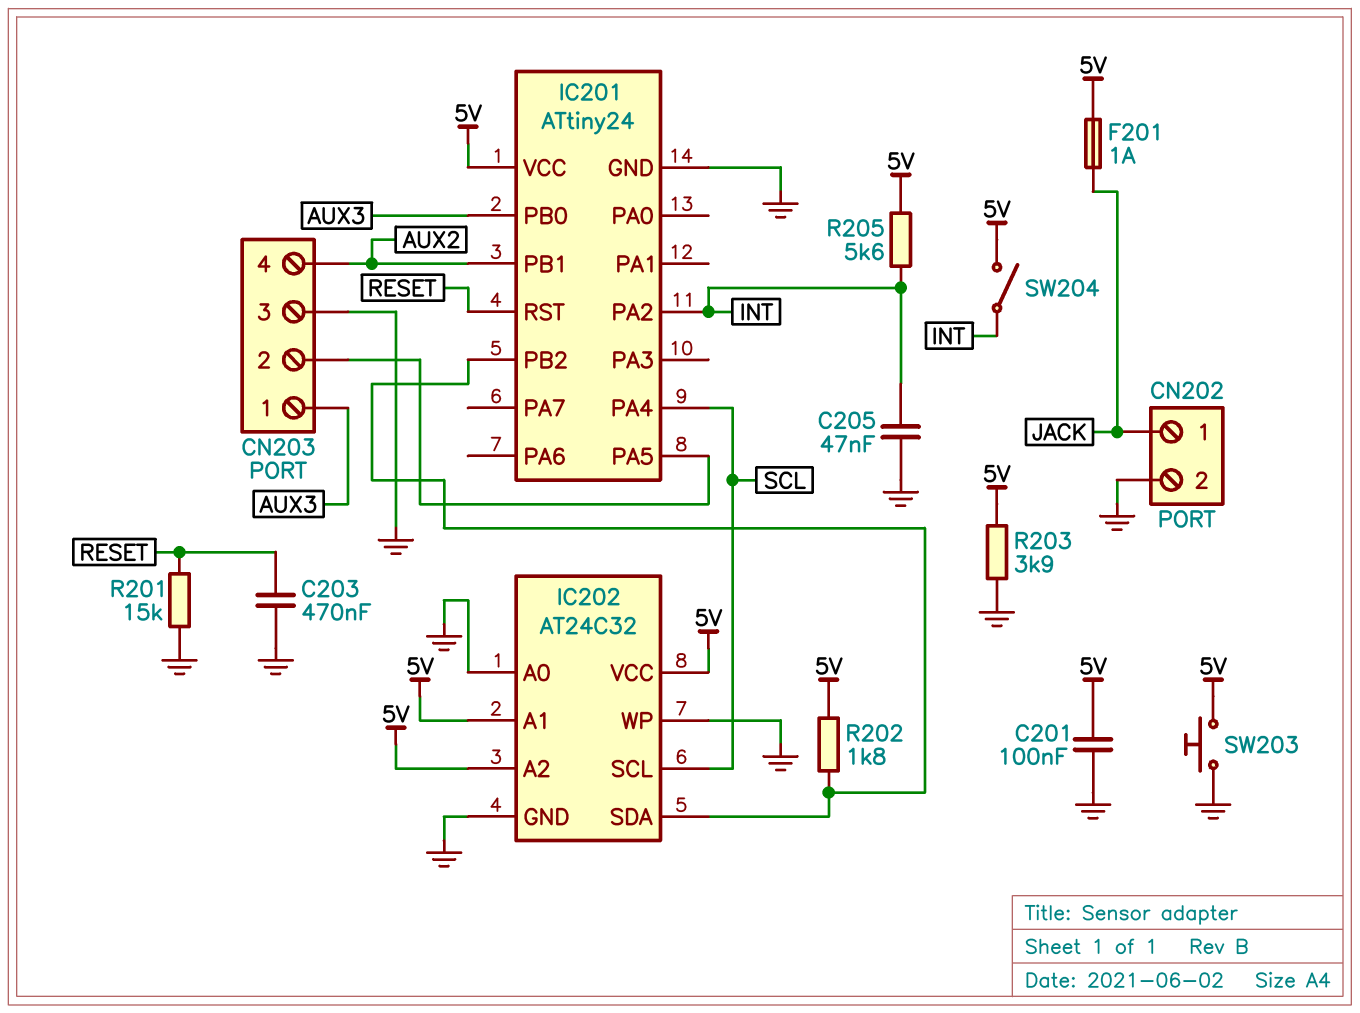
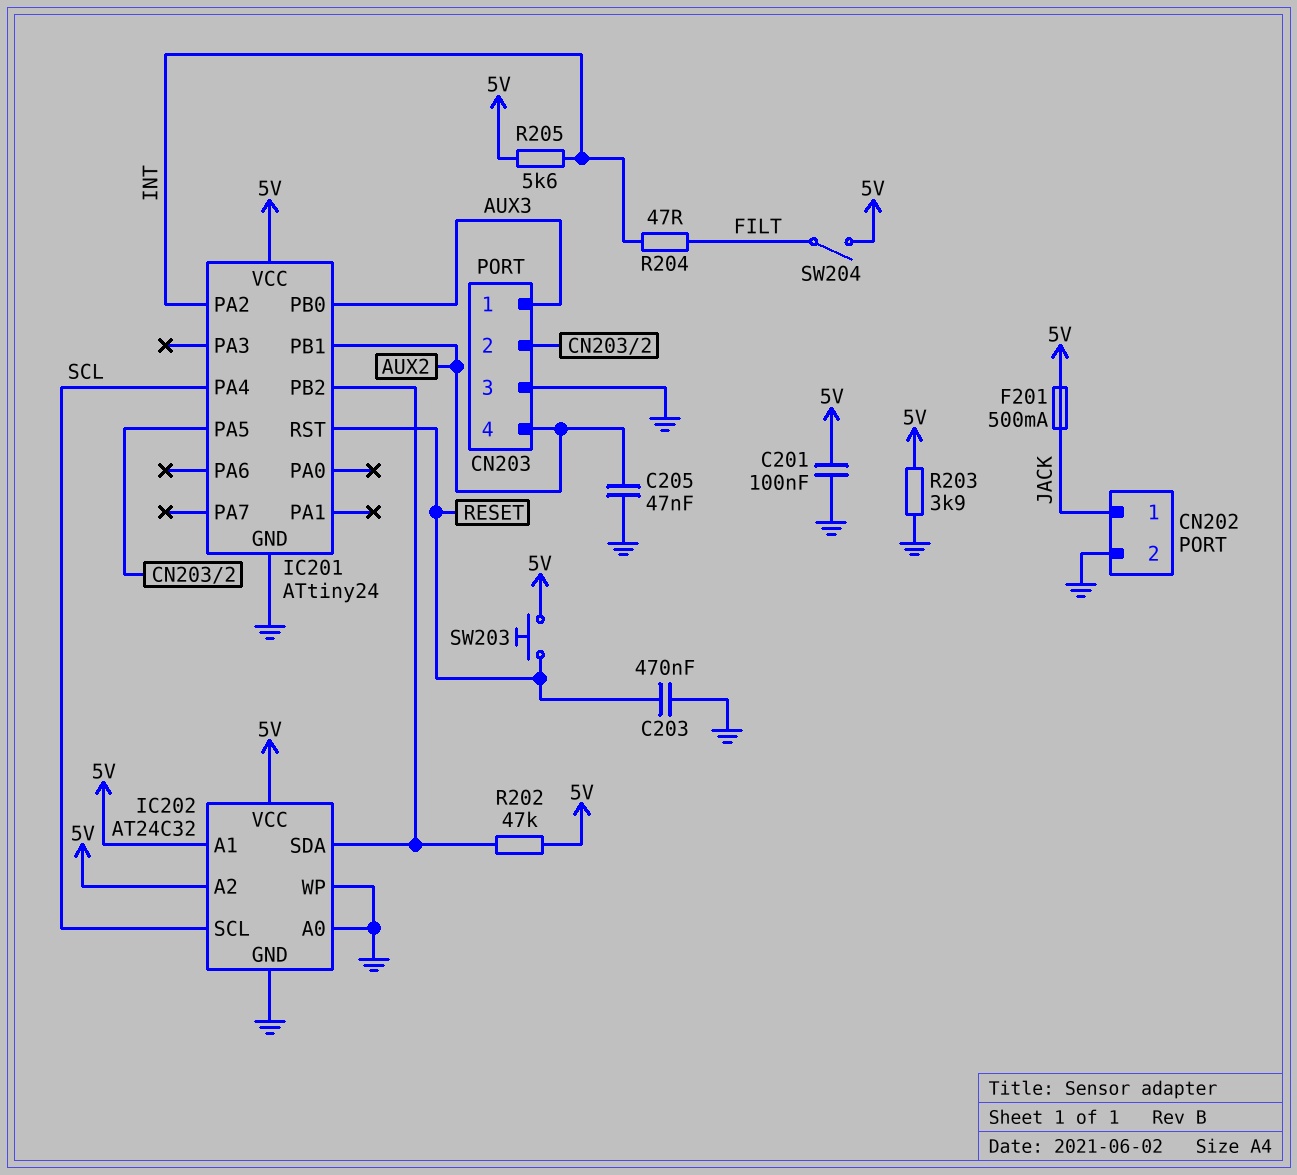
C205: 47nF (GND, INT) -> 47nF (AUX2, GND)
F201: 1A (5V, JACK) -> 500mA (5V, JACK)
R201: 15k (GND, RESET) -> none
R202: 1.8k (5V, IC201/PB2) -> 47k (5V, IC201/PB2)
R204: none -> 47 (FILT, INT)
SW203: button (5V, GND) -> button (5V, RESET)
SW204: switch (5V, INT) -> switch (5V, FILT)

